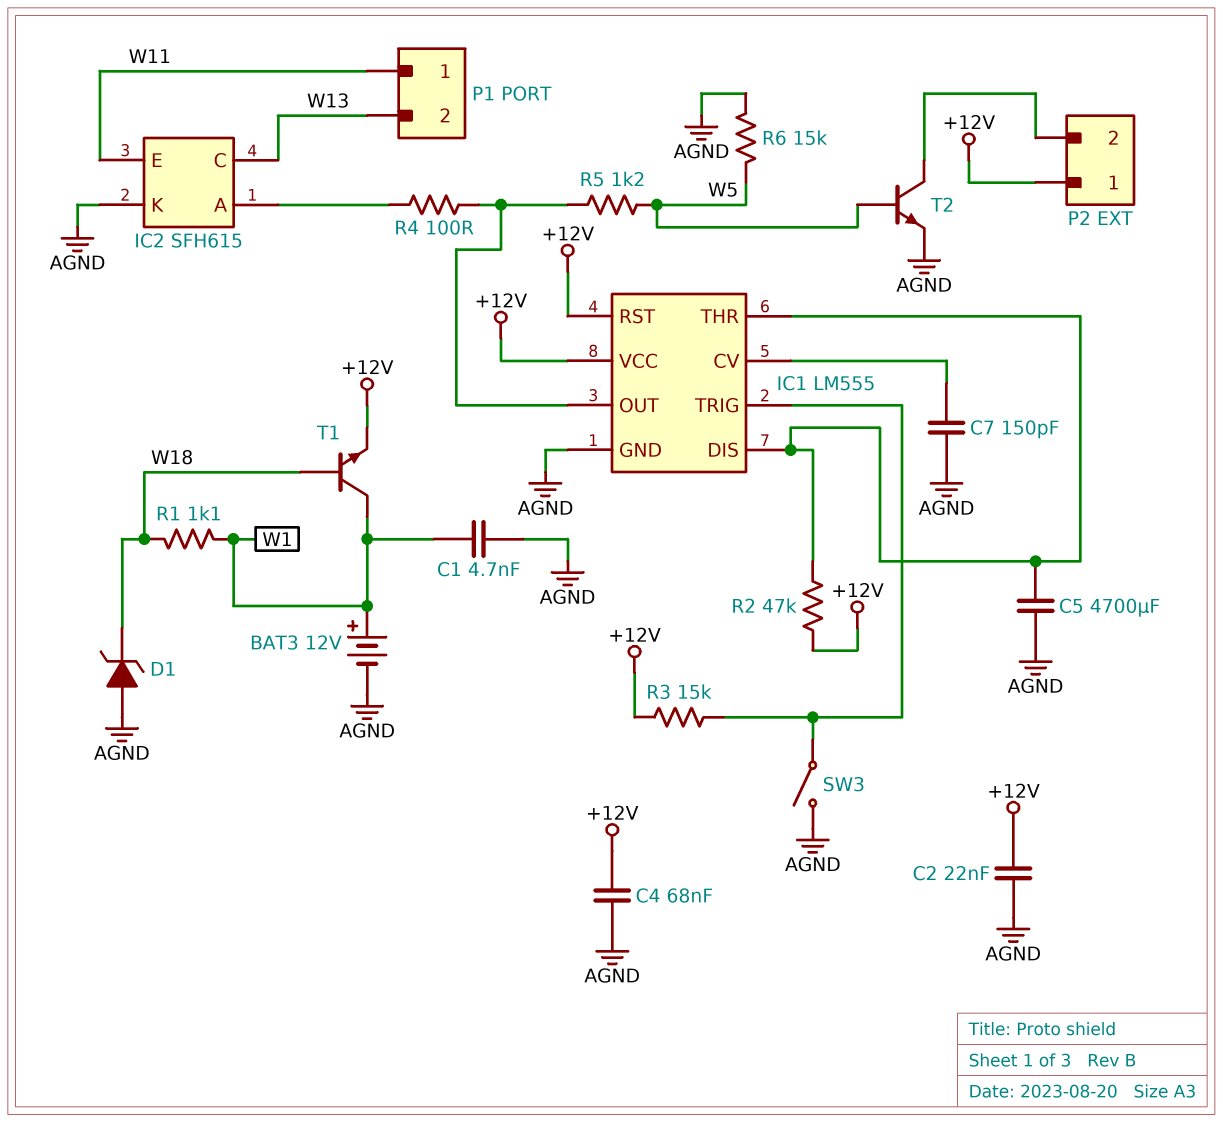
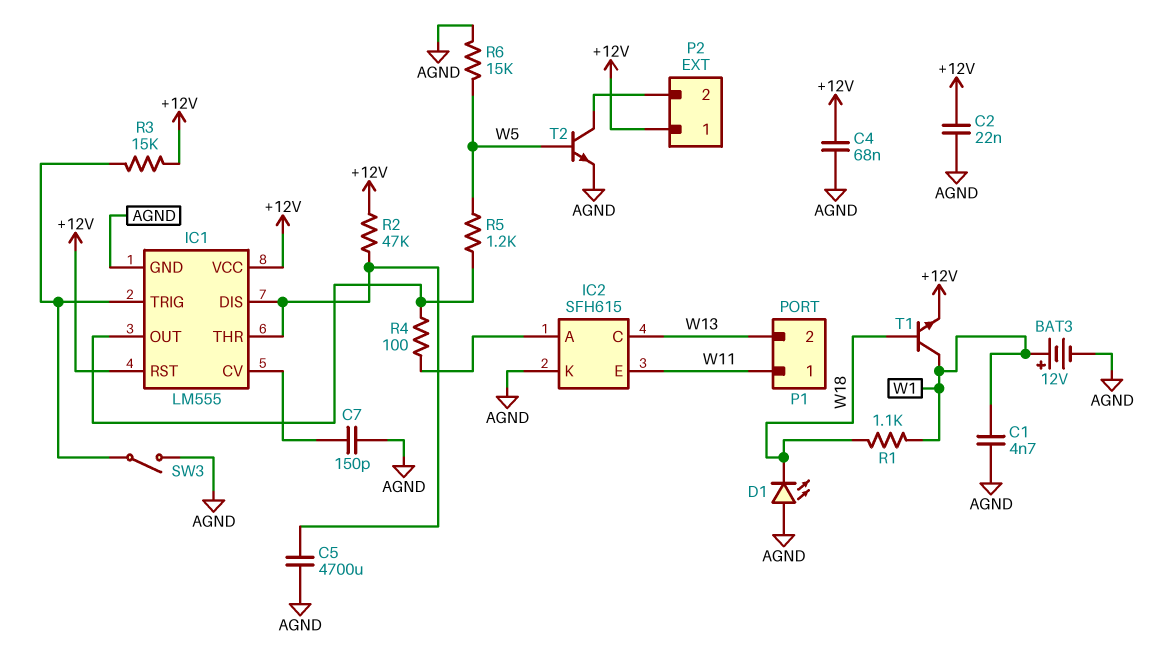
D1: zener (A AGND, K W18) -> LED (A AGND, K W18)

